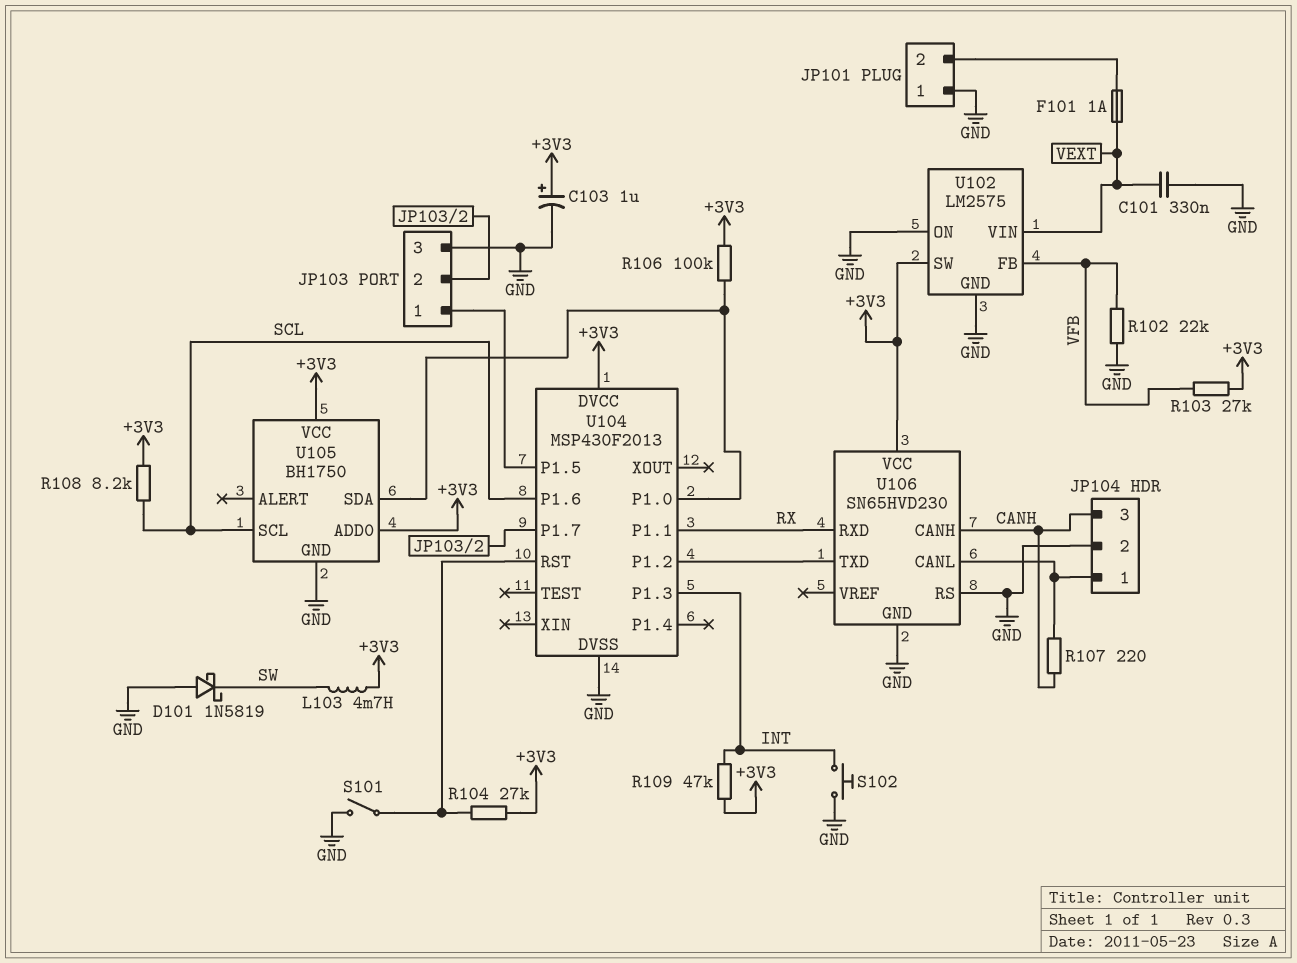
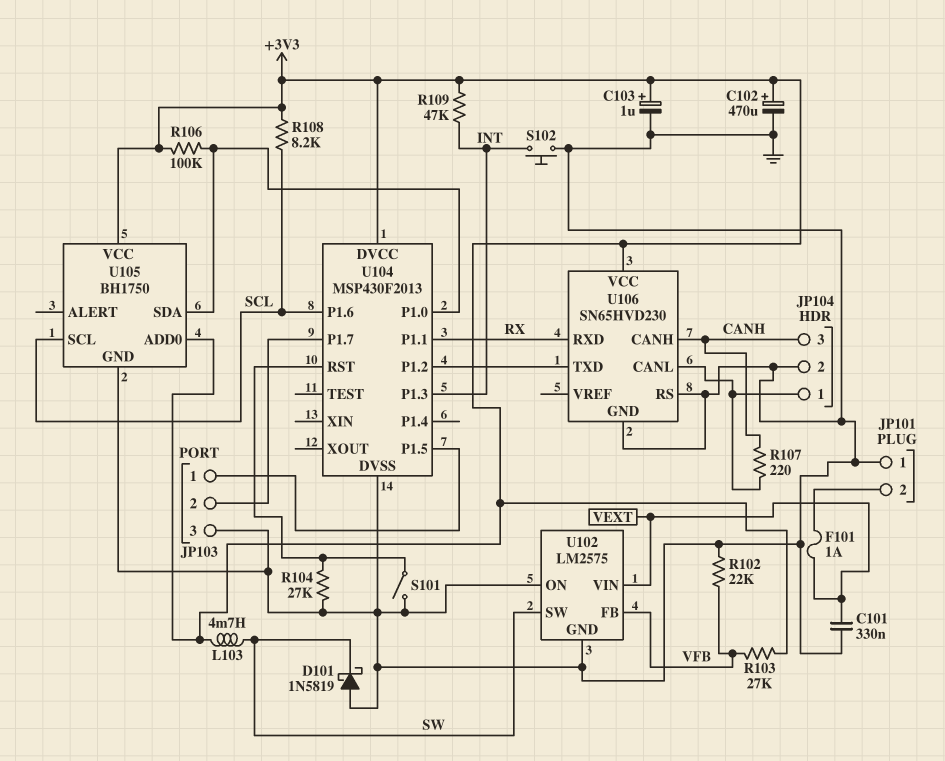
C102: none -> 470uF (plus +3V3, minus GND)
R104: 27k (+3V3, U104/RST) -> 27k (GND, U104/RST)
U102 pin SW: +3V3 -> SW

